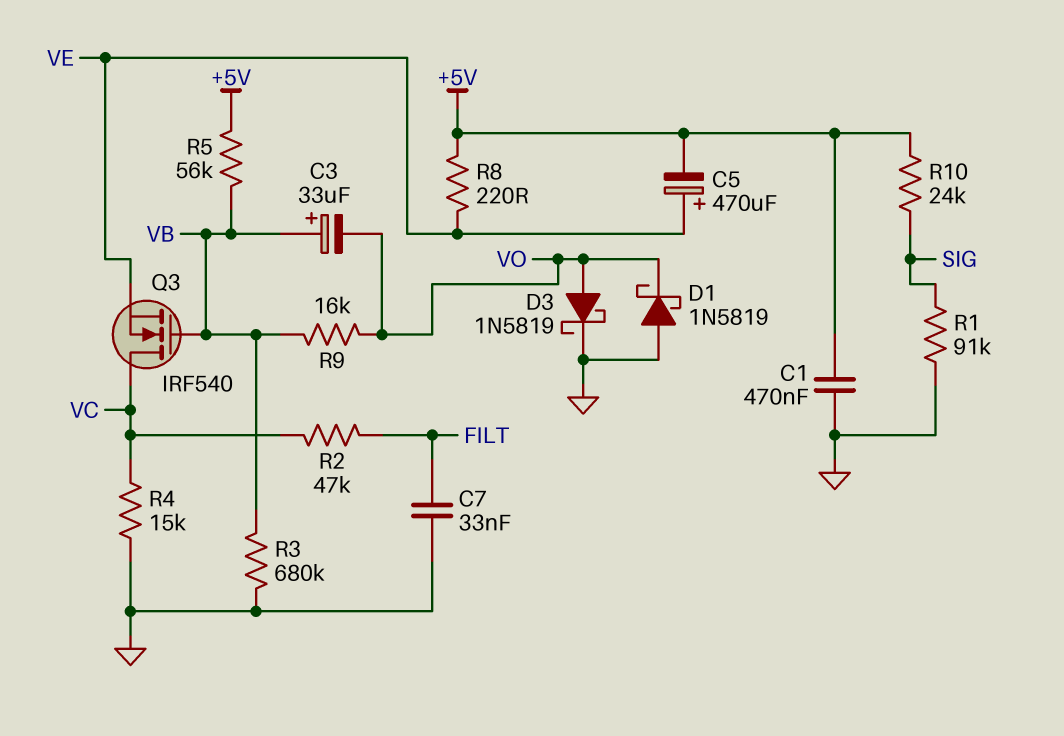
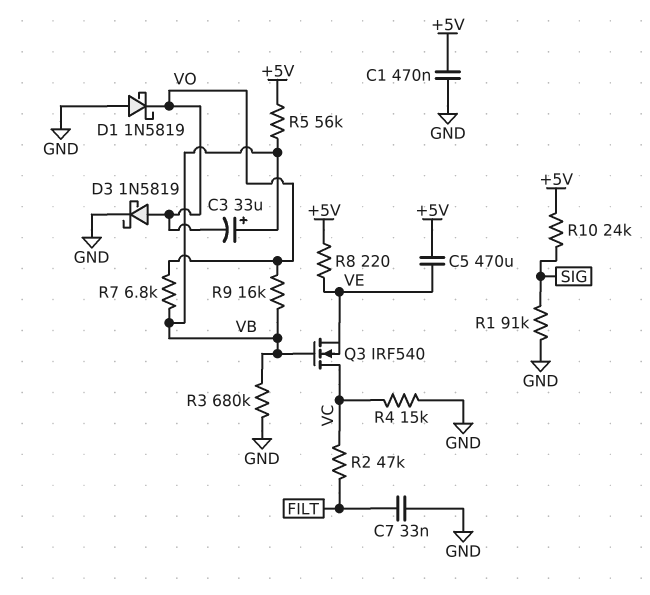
C5: 470uF (plus VE, minus +5V) -> 470uF (+5V, VE)
R7: none -> 6.8k (VB, VO)

